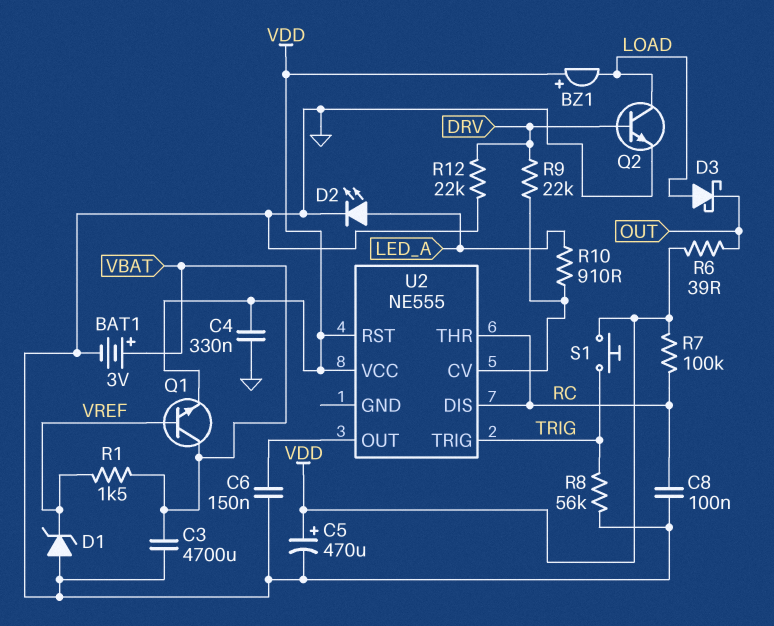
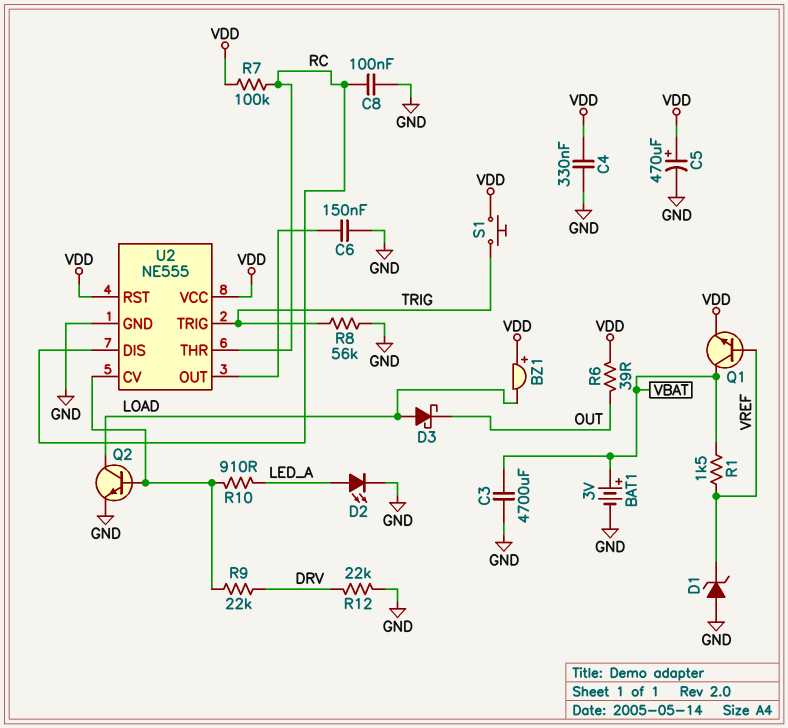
Q2: NPN (B DRV, C LOAD, E GND) -> NPN (B U2/CV, C LOAD, E GND)
U2 pin GND: none -> GND

